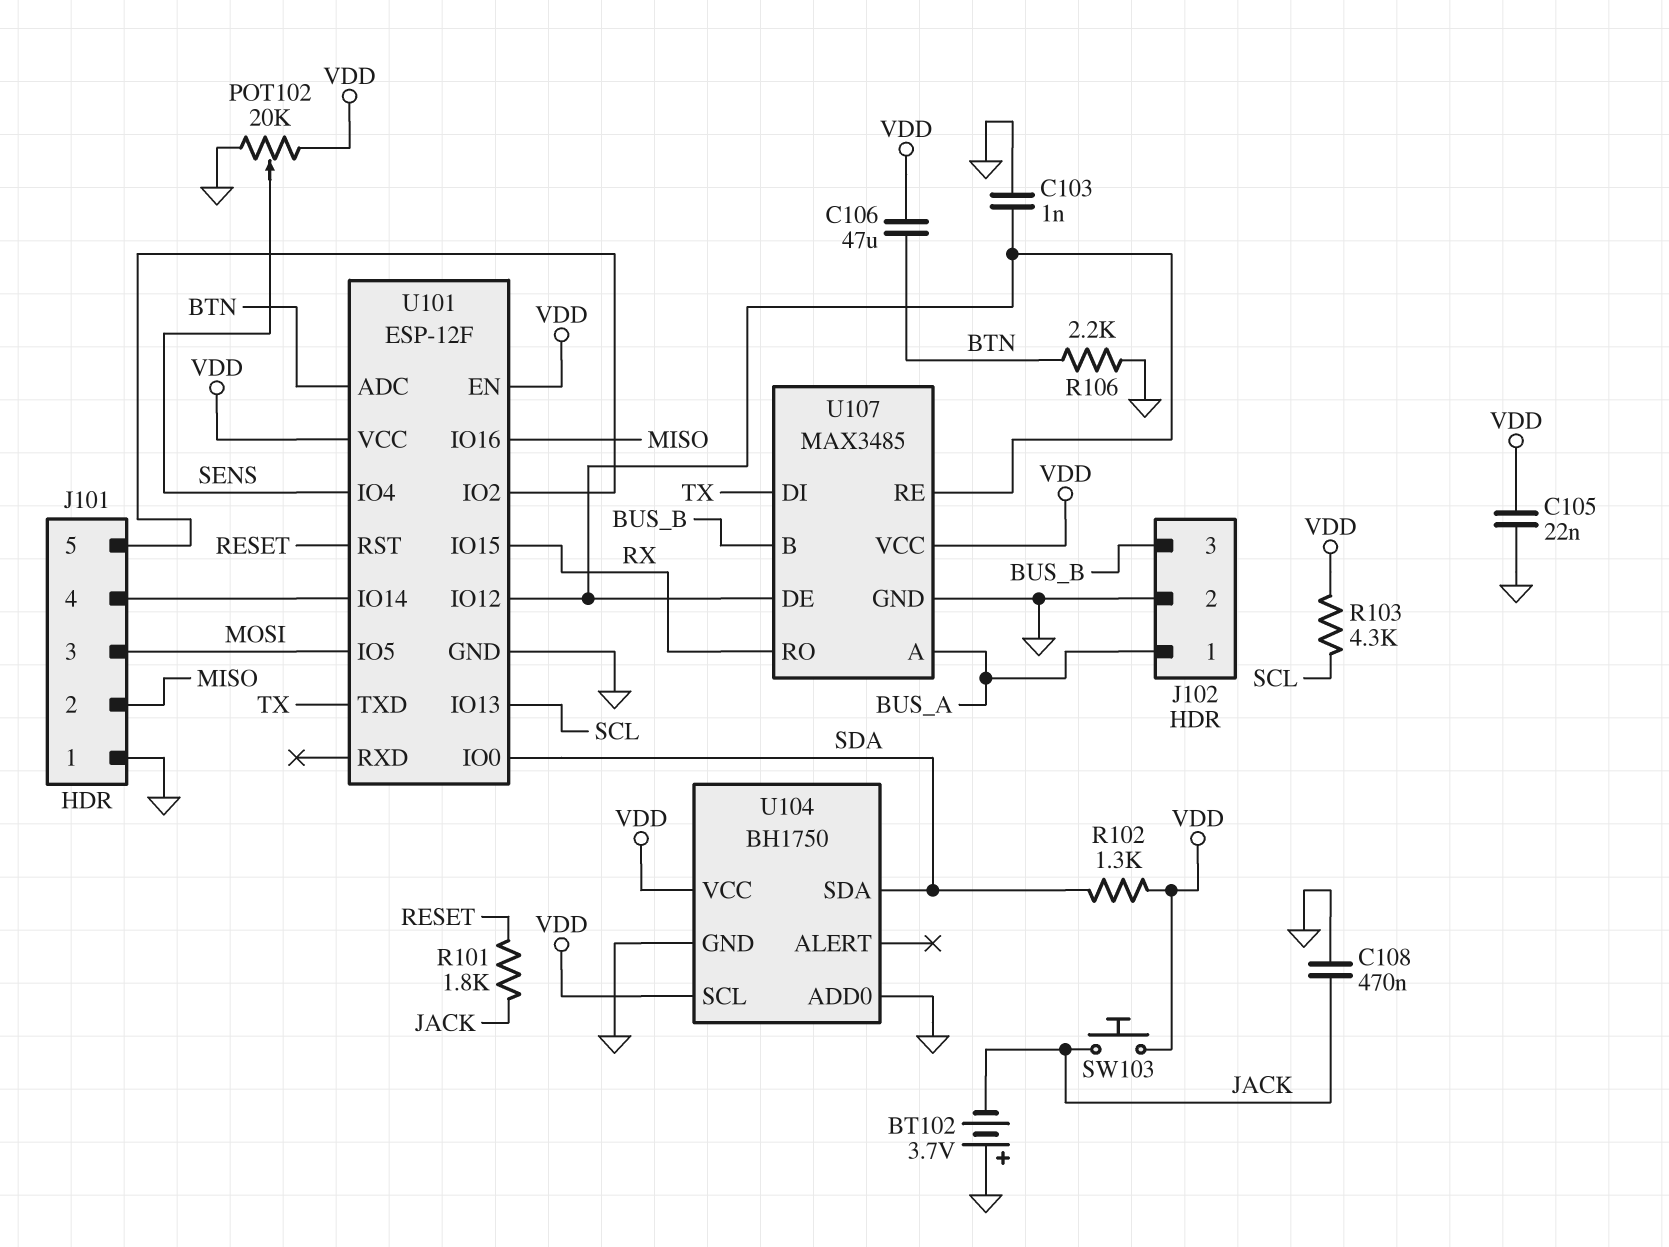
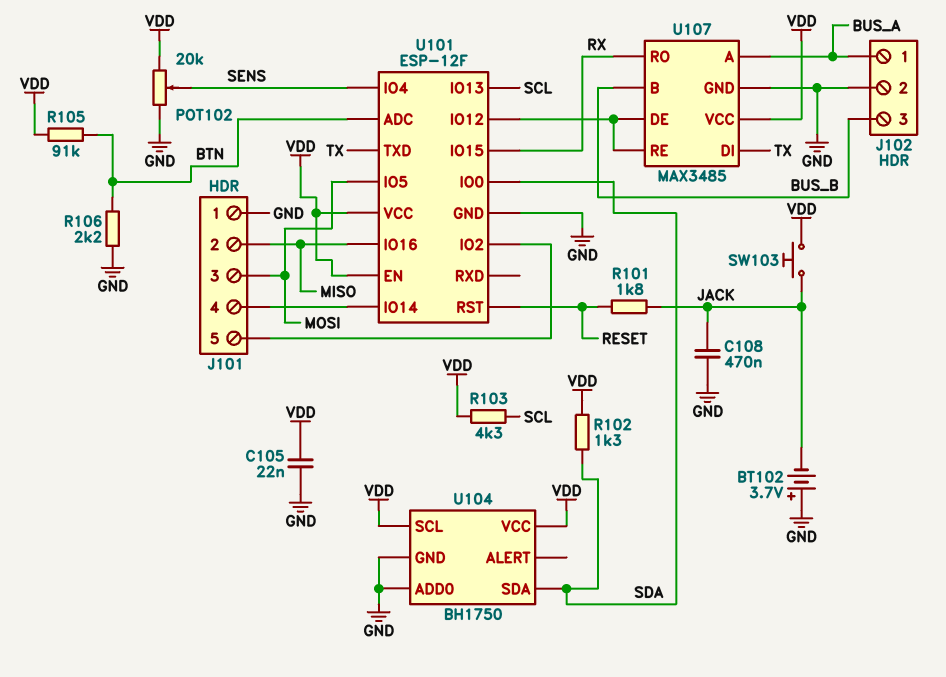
C103: 1nF (GND, U101/IO12) -> none
C106: 47uF (BTN, VDD) -> none
R105: none -> 91k (BTN, VDD)

